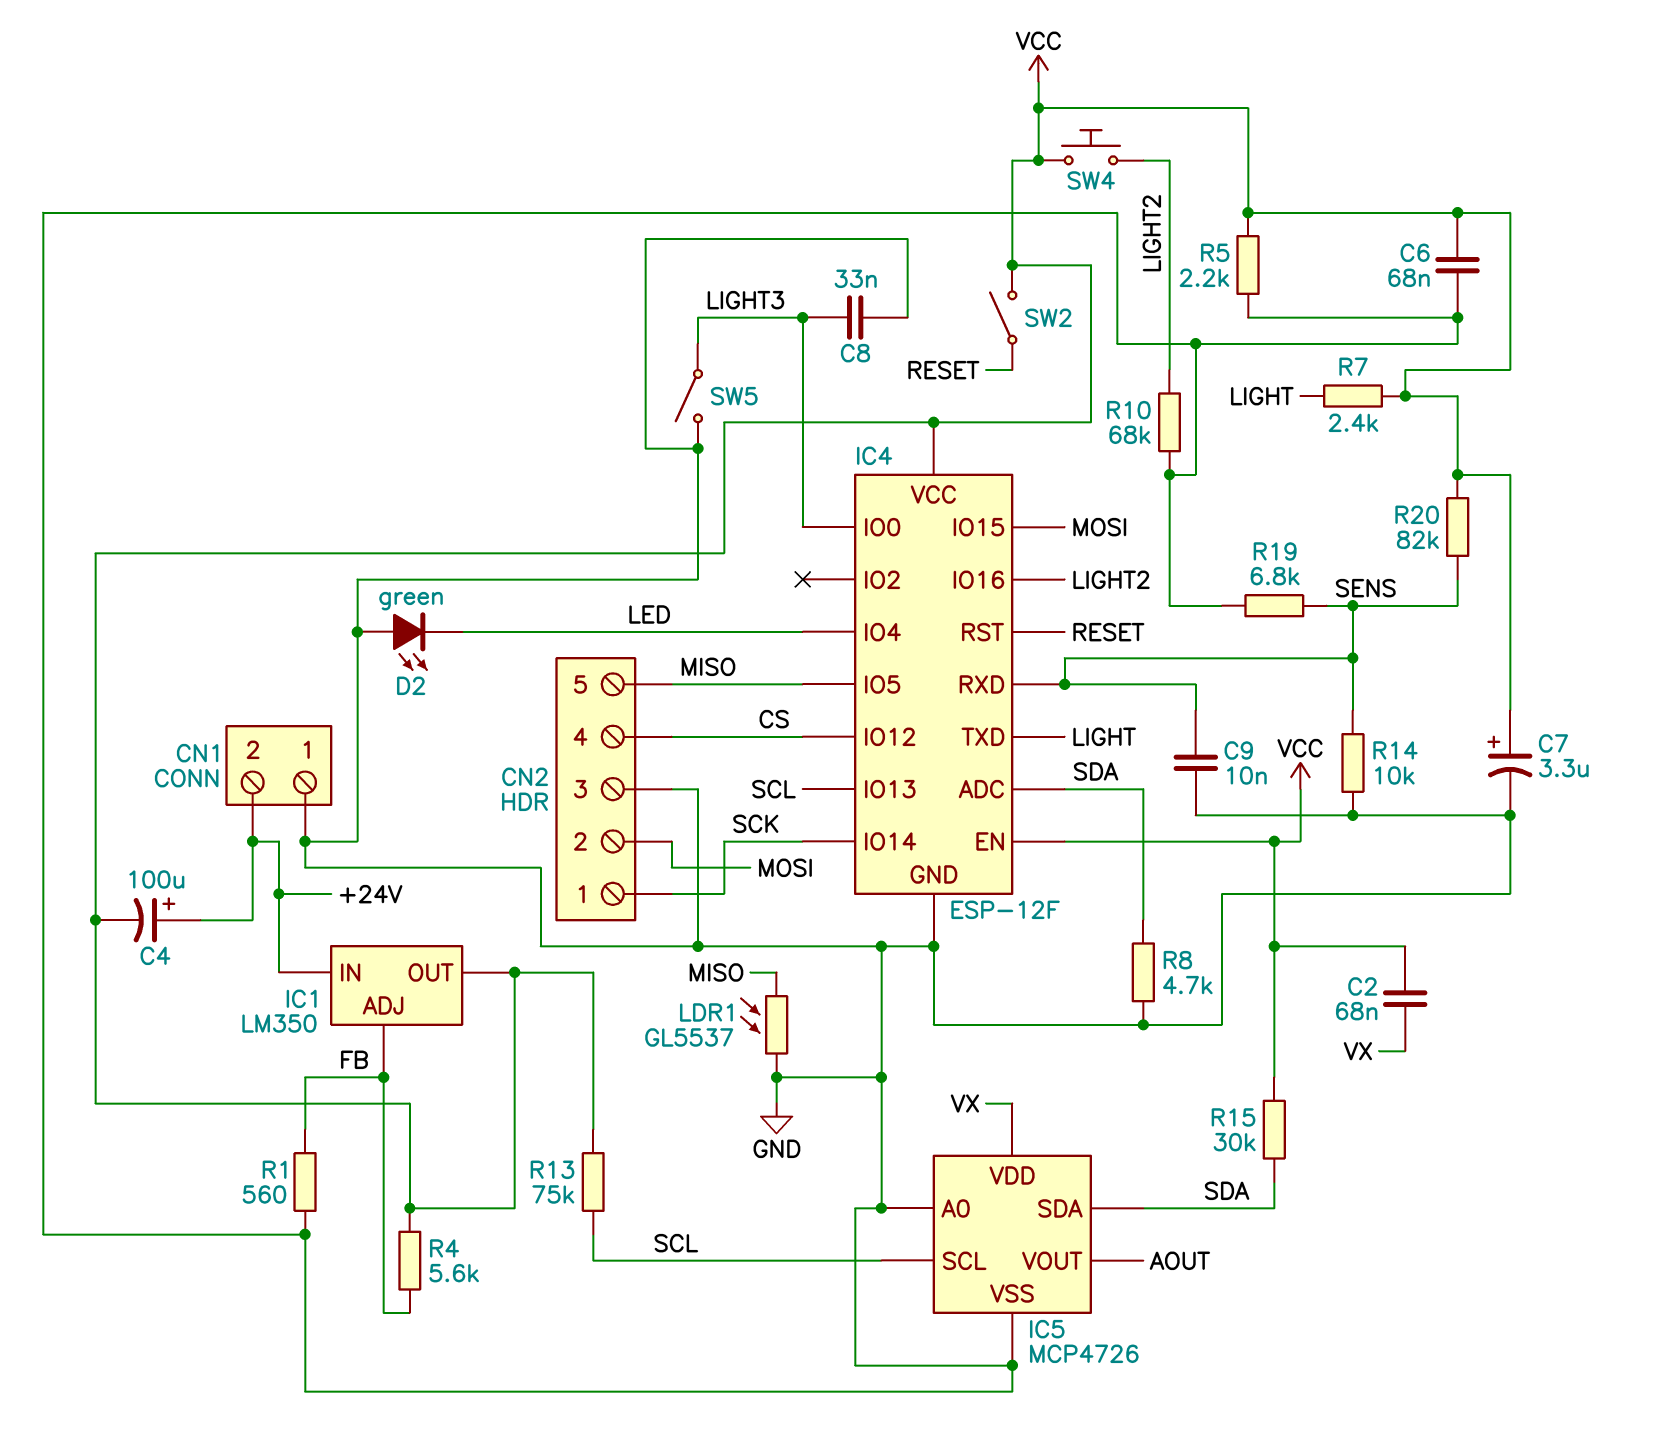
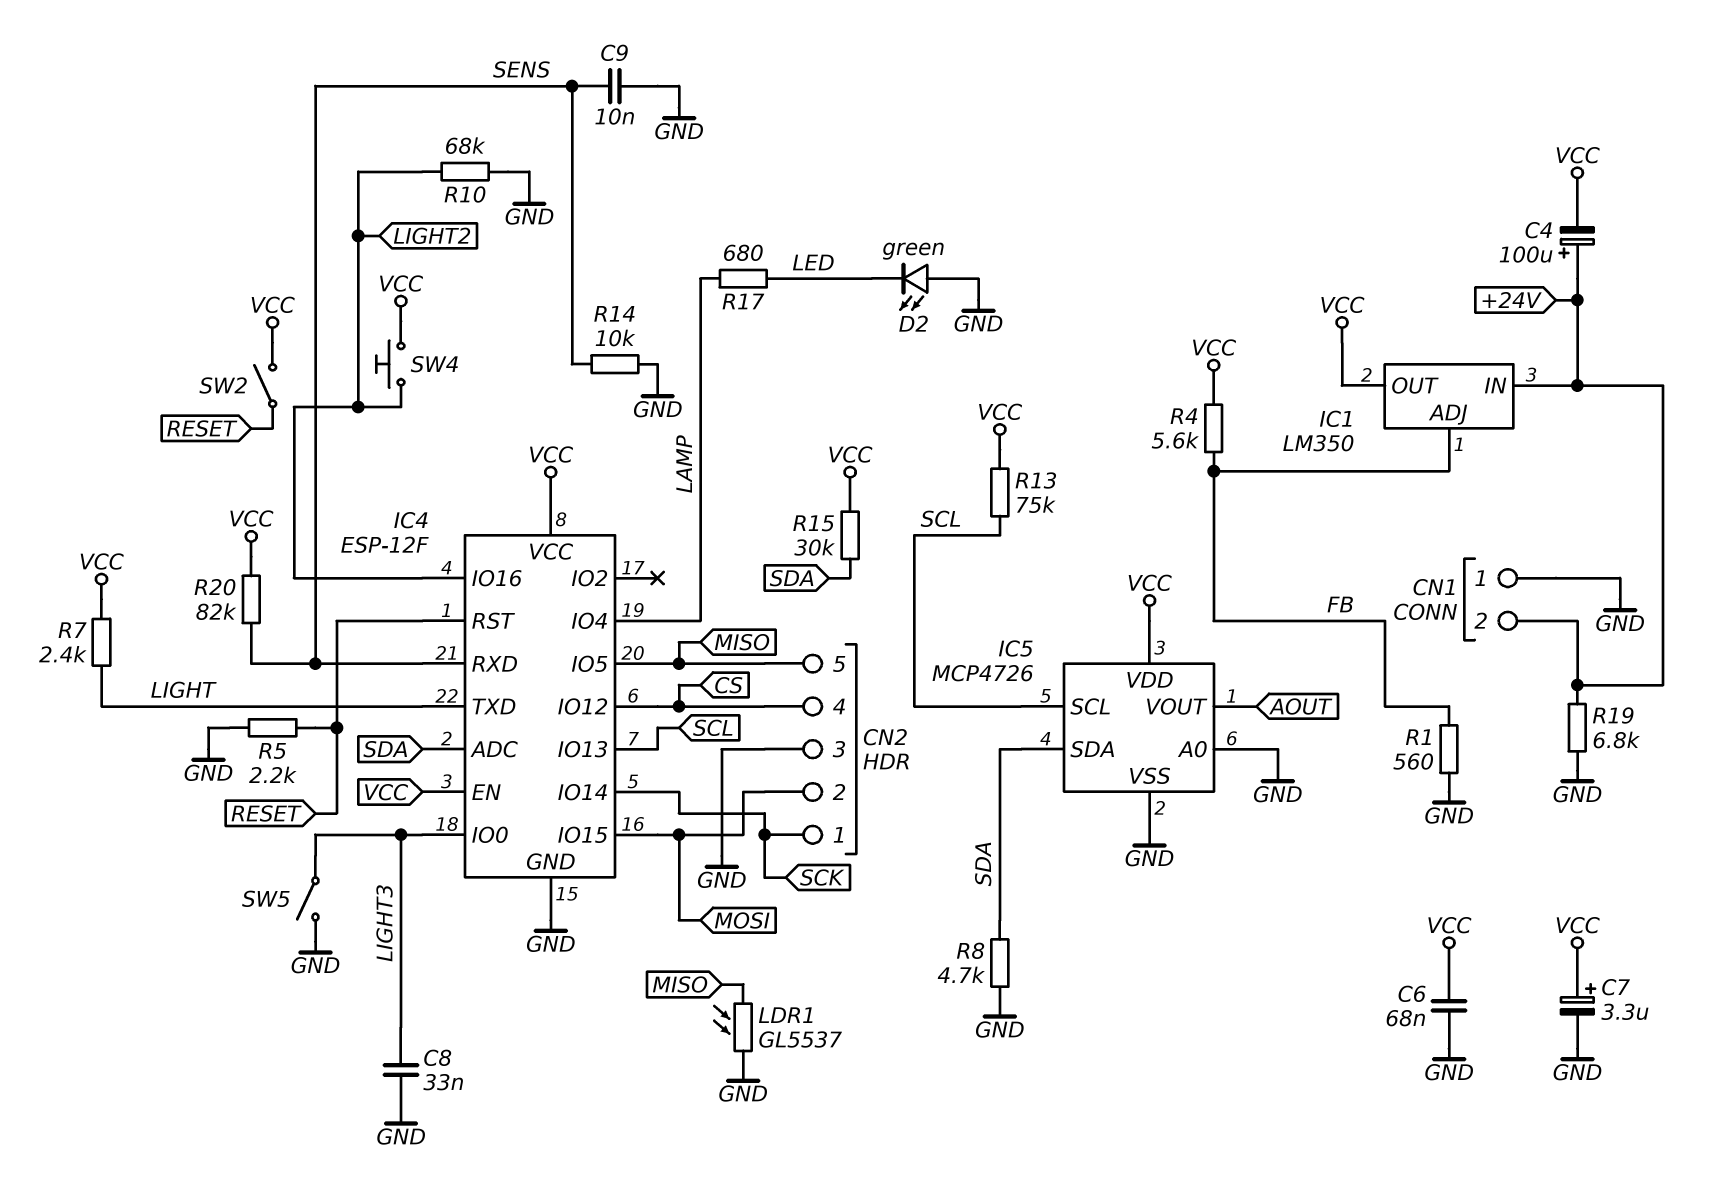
C2: 68nF (VCC, VX) -> none
IC4 pin IO4: LED -> LAMP
IC5 pin VDD: VX -> VCC
R5: 2.2k (GND, VCC) -> 2.2k (GND, RESET)
R17: none -> 680 (LAMP, LED)
R19: 6.8k (GND, SENS) -> 6.8k (+24V, GND)

